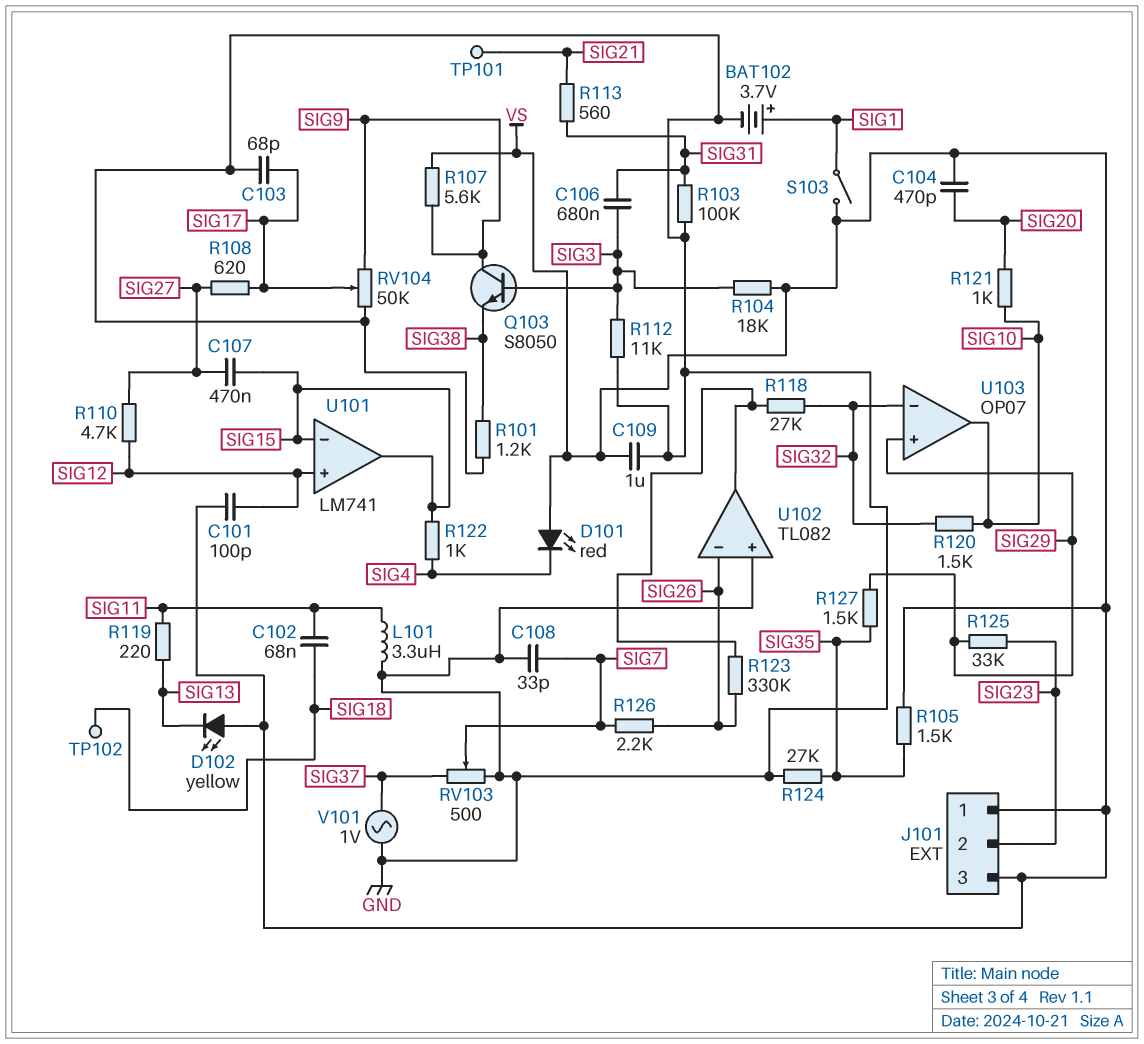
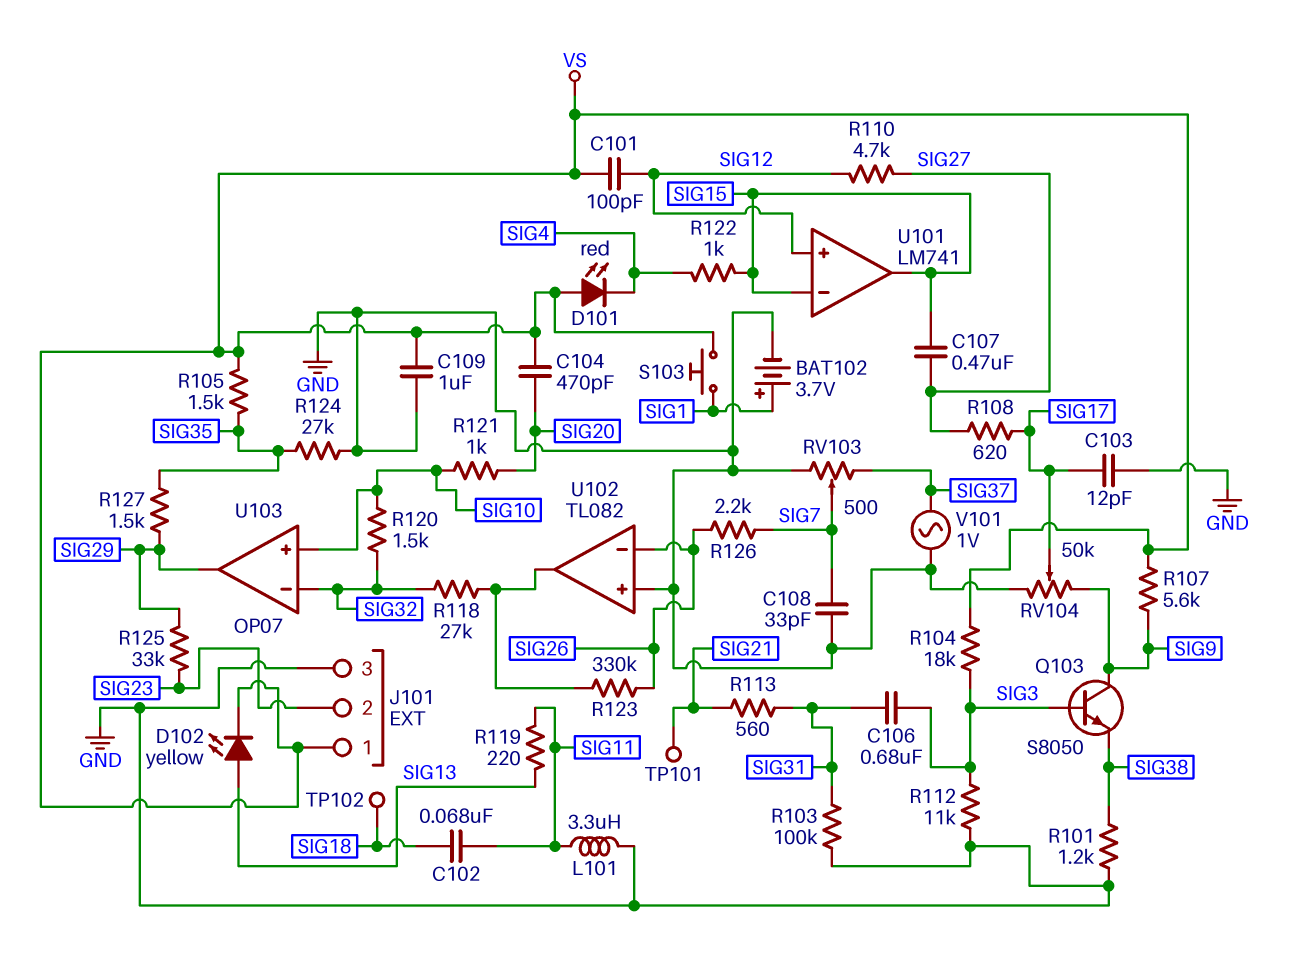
C103: 68pF (GND, SIG17) -> 12pF (GND, SIG17)
D102: LED yellow (A VS, K SIG13) -> LED yellow (A SIG13, K VS)
J101 pin 3: VS -> GND
S103: switch (SIG1, VS) -> button (SIG1, VS)
U103 pin in+: SIG29 -> SIG10
U103 pin out: SIG10 -> SIG29

